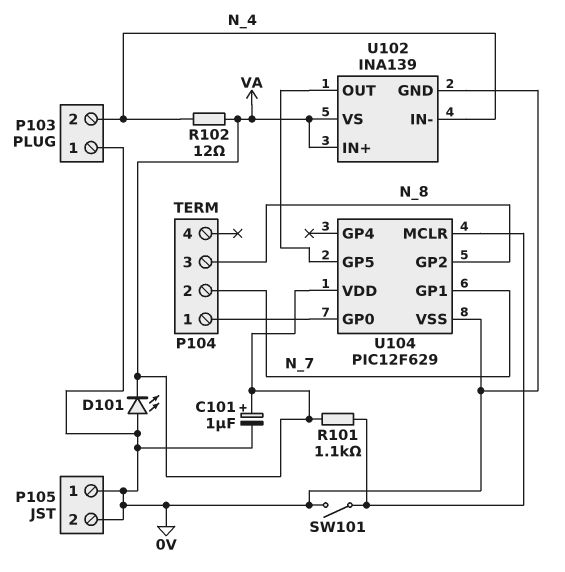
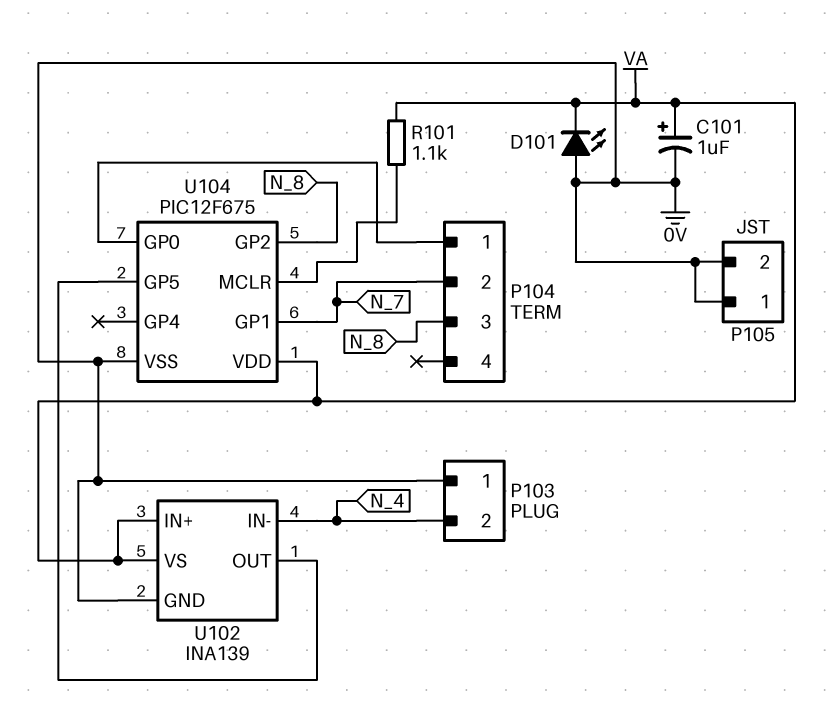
R102: 12 (N_4, VA) -> none
SW101: switch (0V, U104/MCLR) -> none
U104: PIC12F629 -> PIC12F675

